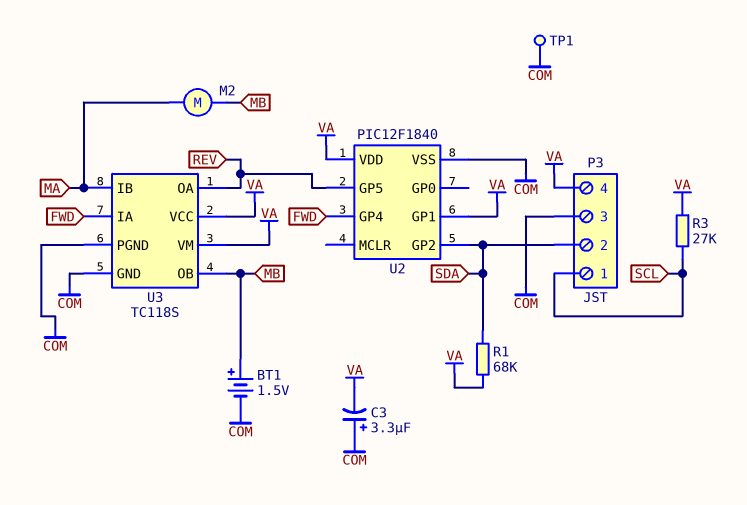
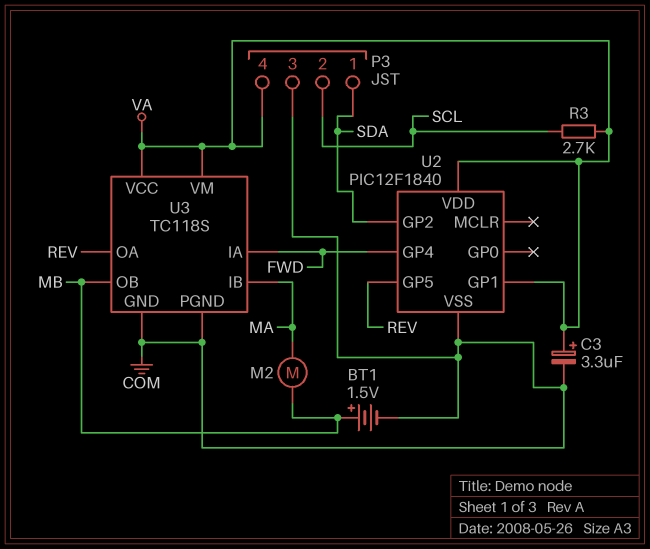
C3: 3.3uF (plus COM, minus VA) -> 3.3uF (plus VA, minus COM)
P3 pin 1: SCL -> SDA
P3 pin 2: SDA -> SCL
R1: 68k (SDA, VA) -> none
R3: 27k (SCL, VA) -> 2.7k (SCL, VA)
TP1: test point (COM) -> none

